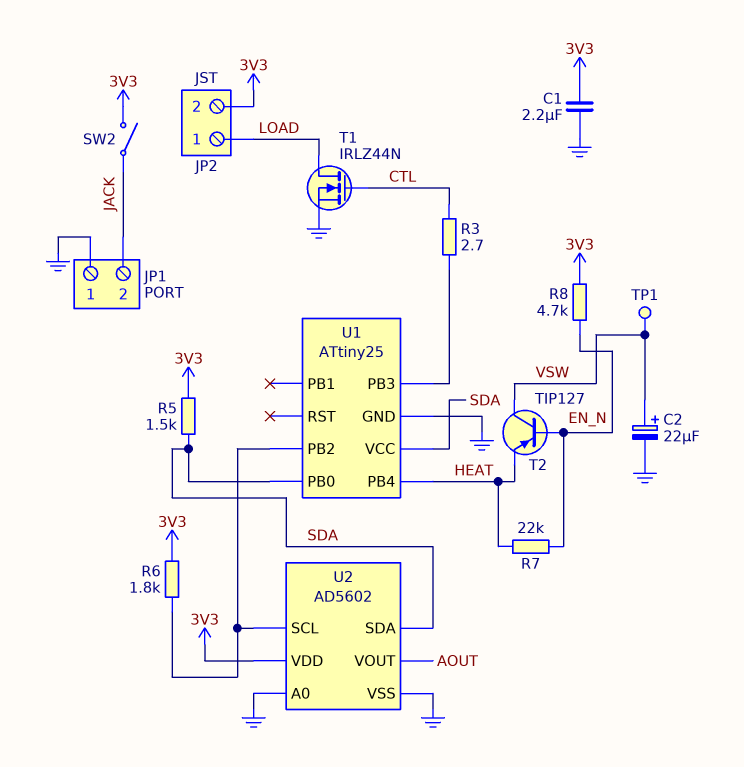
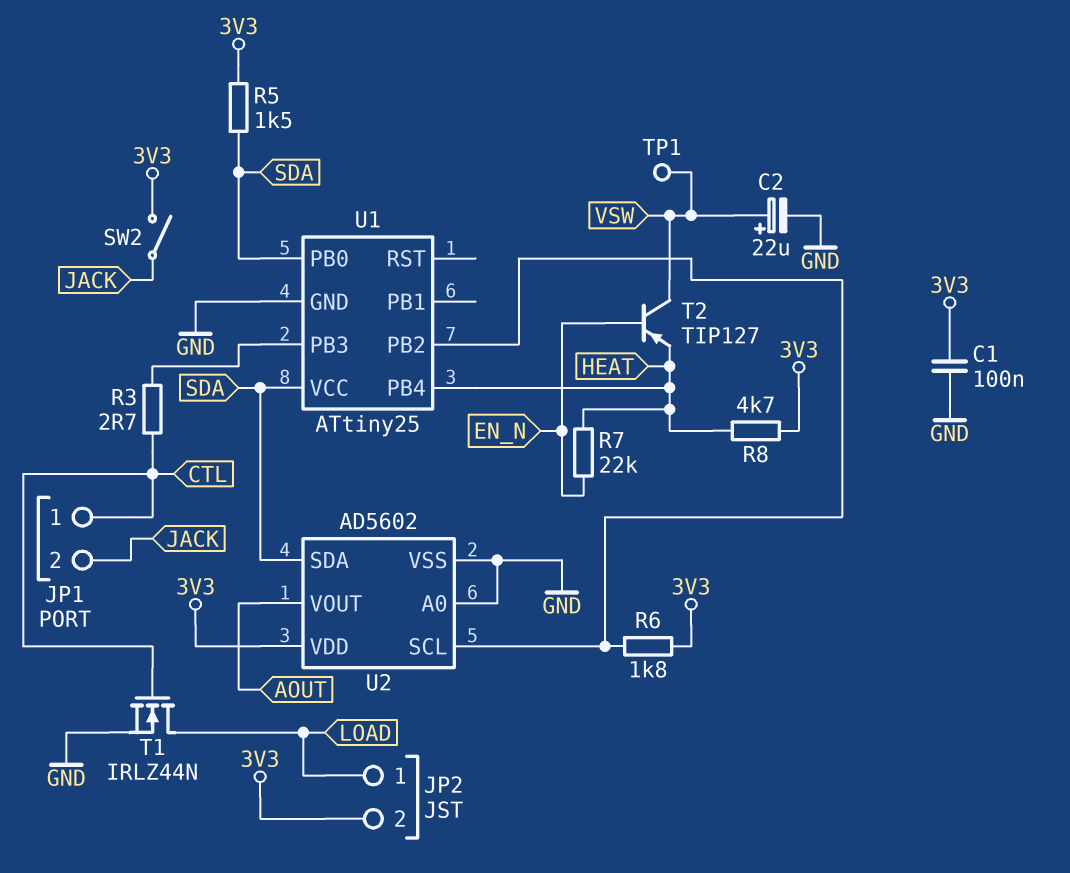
C1: 2.2uF (3V3, GND) -> 100nF (3V3, GND)
JP1 pin 1: GND -> CTL
R8: 4.7k (3V3, EN_N) -> 4.7k (3V3, HEAT)

